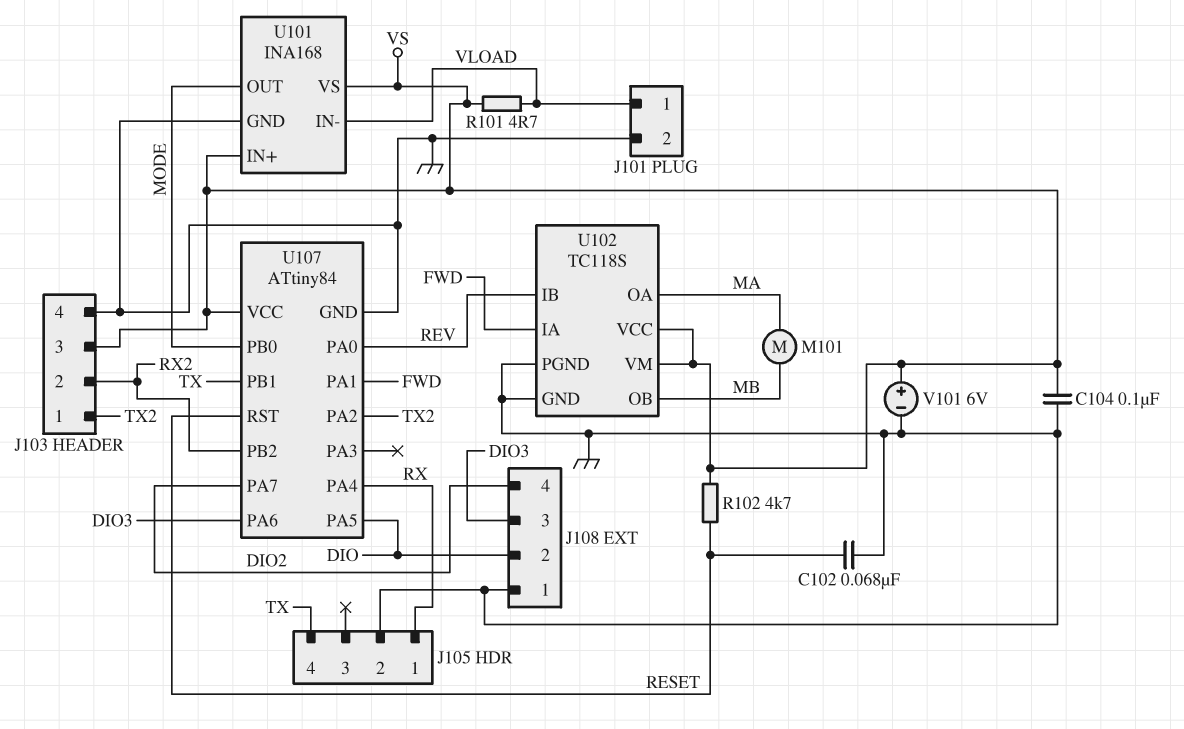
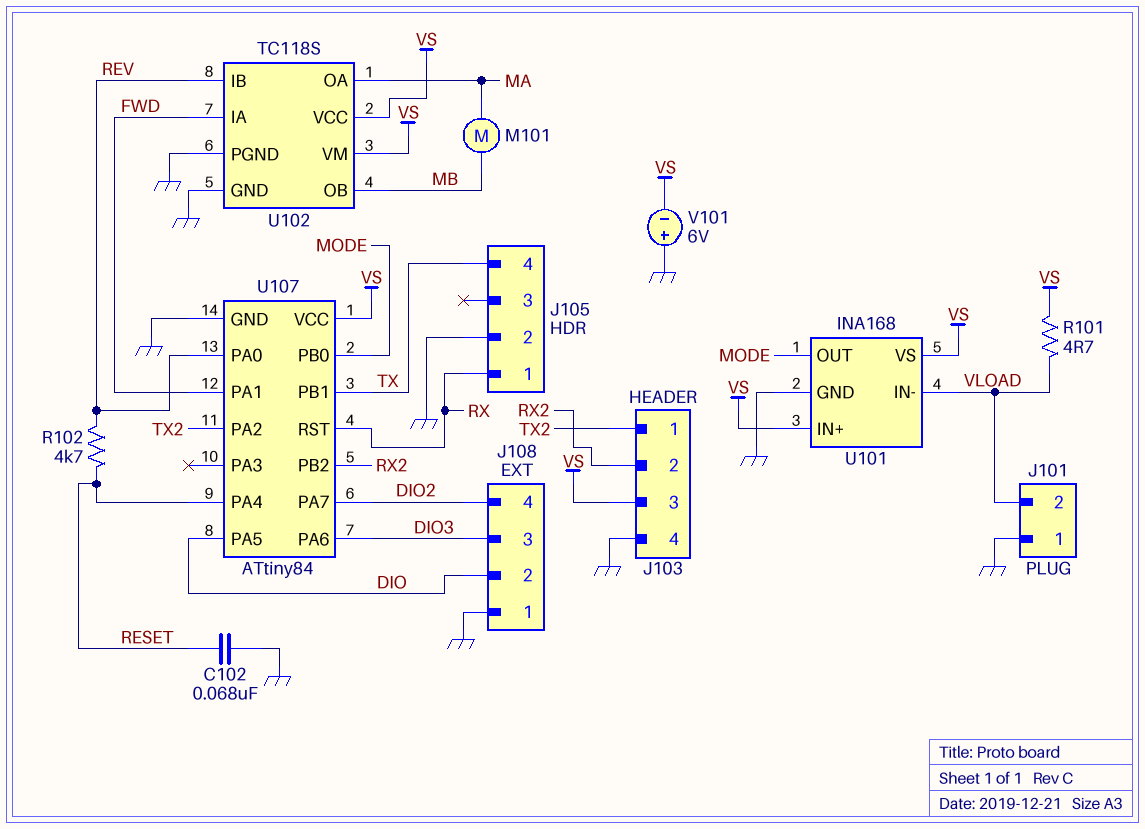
C104: 100nF (GND, VS) -> none
J101 pin 1: VLOAD -> GND
J101 pin 2: GND -> VLOAD
R102: 4.7k (RESET, VS) -> 4.7k (RESET, REV)
U107 pin PA4: RX -> RESET
U107 pin RST: RESET -> RX
V101: 6V (plus VS, minus GND) -> 6V (plus GND, minus VS)

